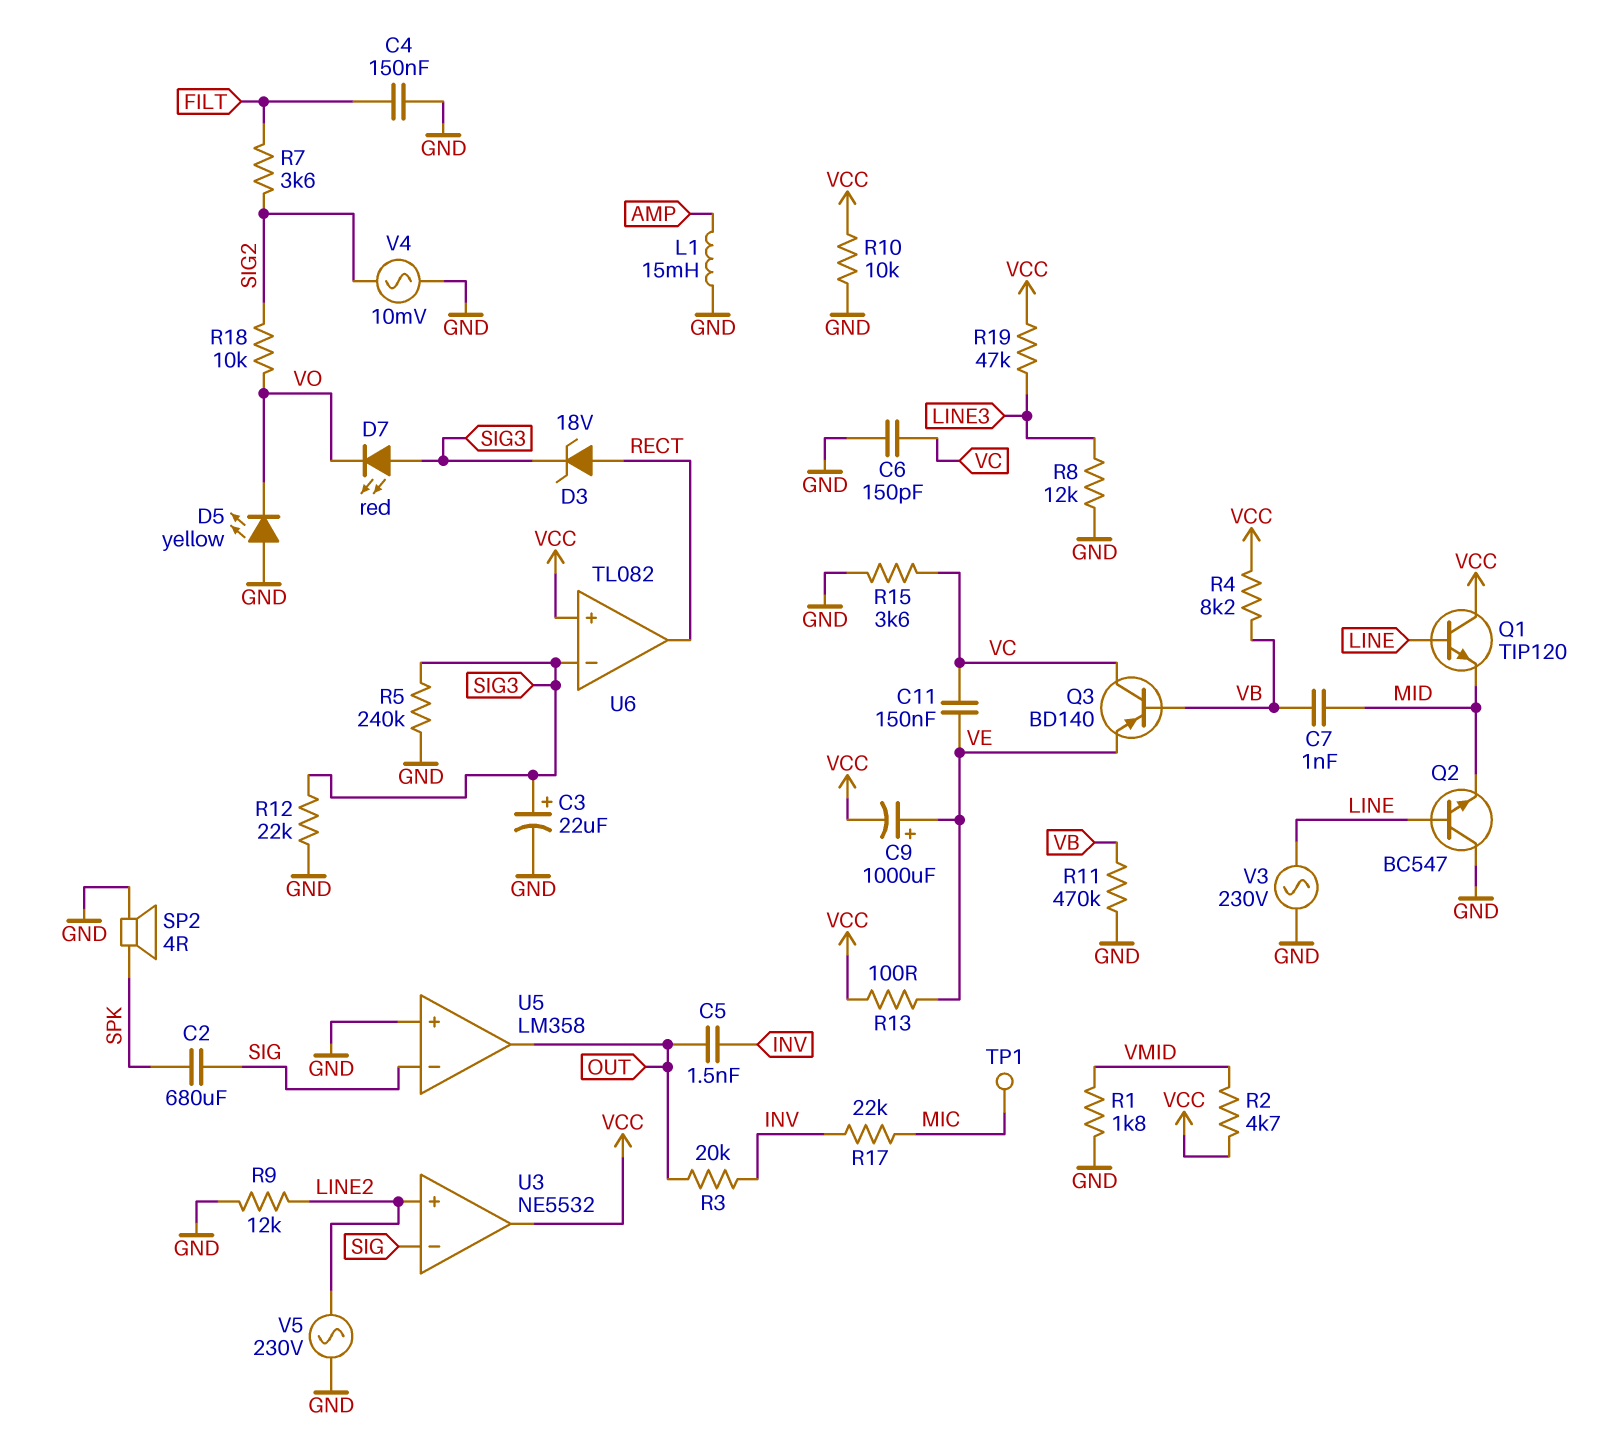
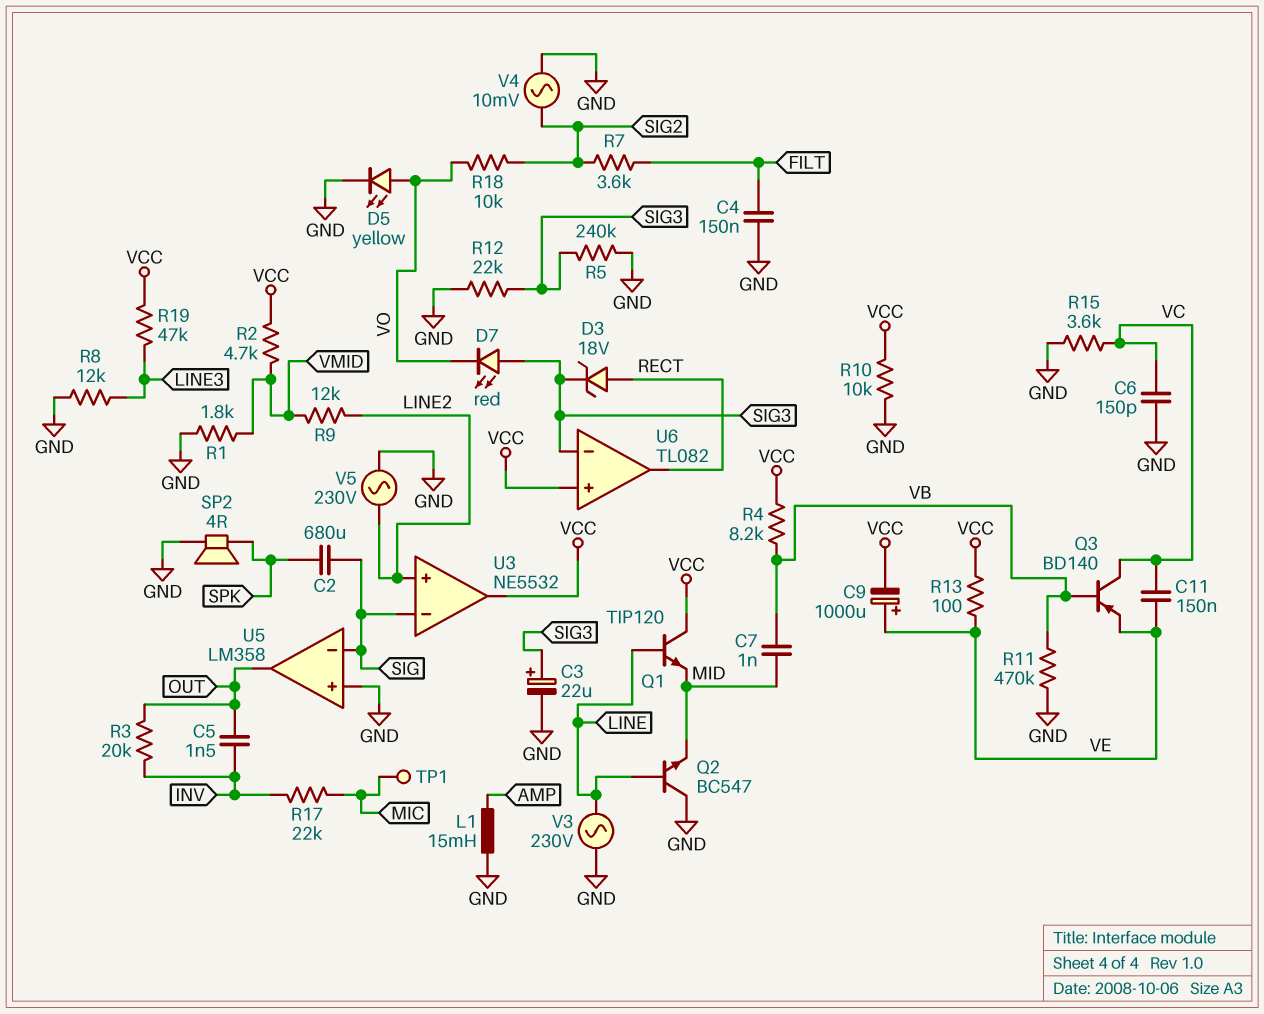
D5: LED yellow (A GND, K VO) -> LED yellow (A VO, K GND)
R9: 12k (GND, LINE2) -> 12k (LINE2, VMID)

